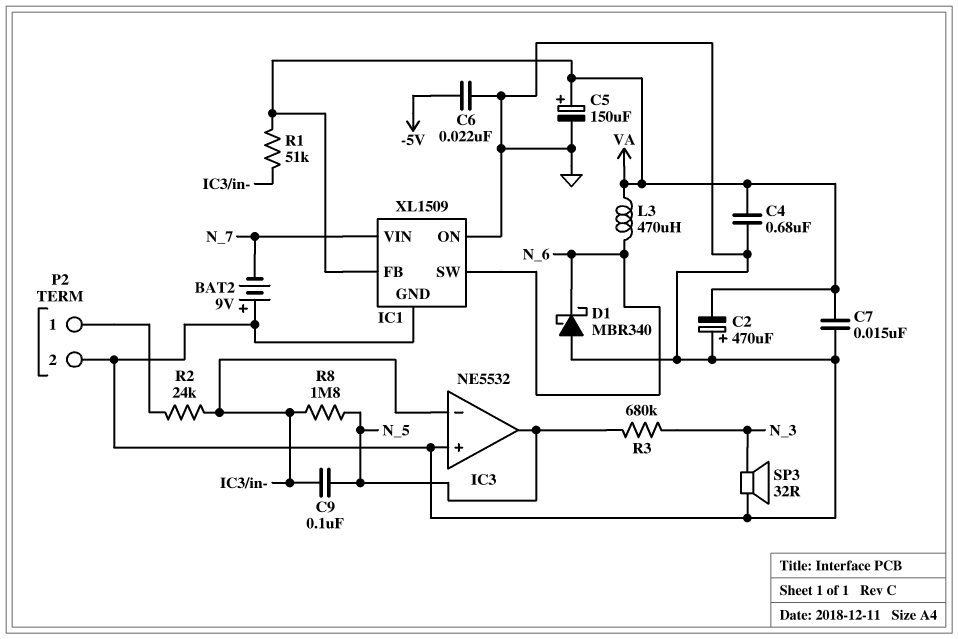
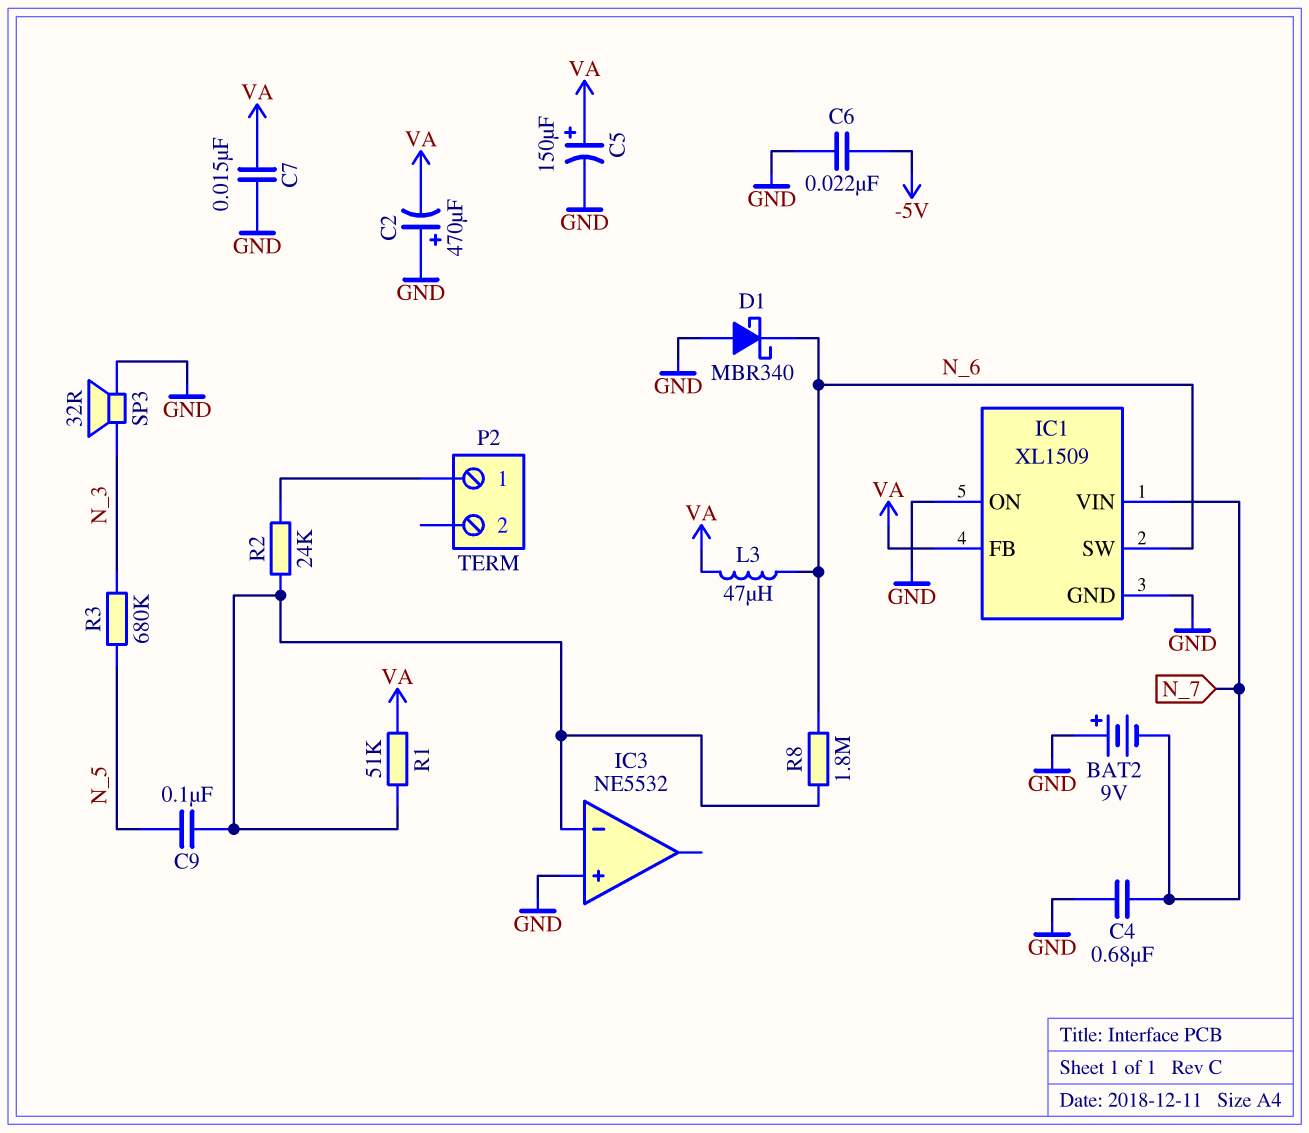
C4: 680nF (GND, VA) -> 680nF (GND, N_7)
IC3 pin out: N_5 -> none
L3: 470uH (N_6, VA) -> 47uH (N_6, VA)
P2 pin 2: GND -> none
R8: 1.8M (IC3/in-, N_5) -> 1.8M (IC3/in-, N_6)

